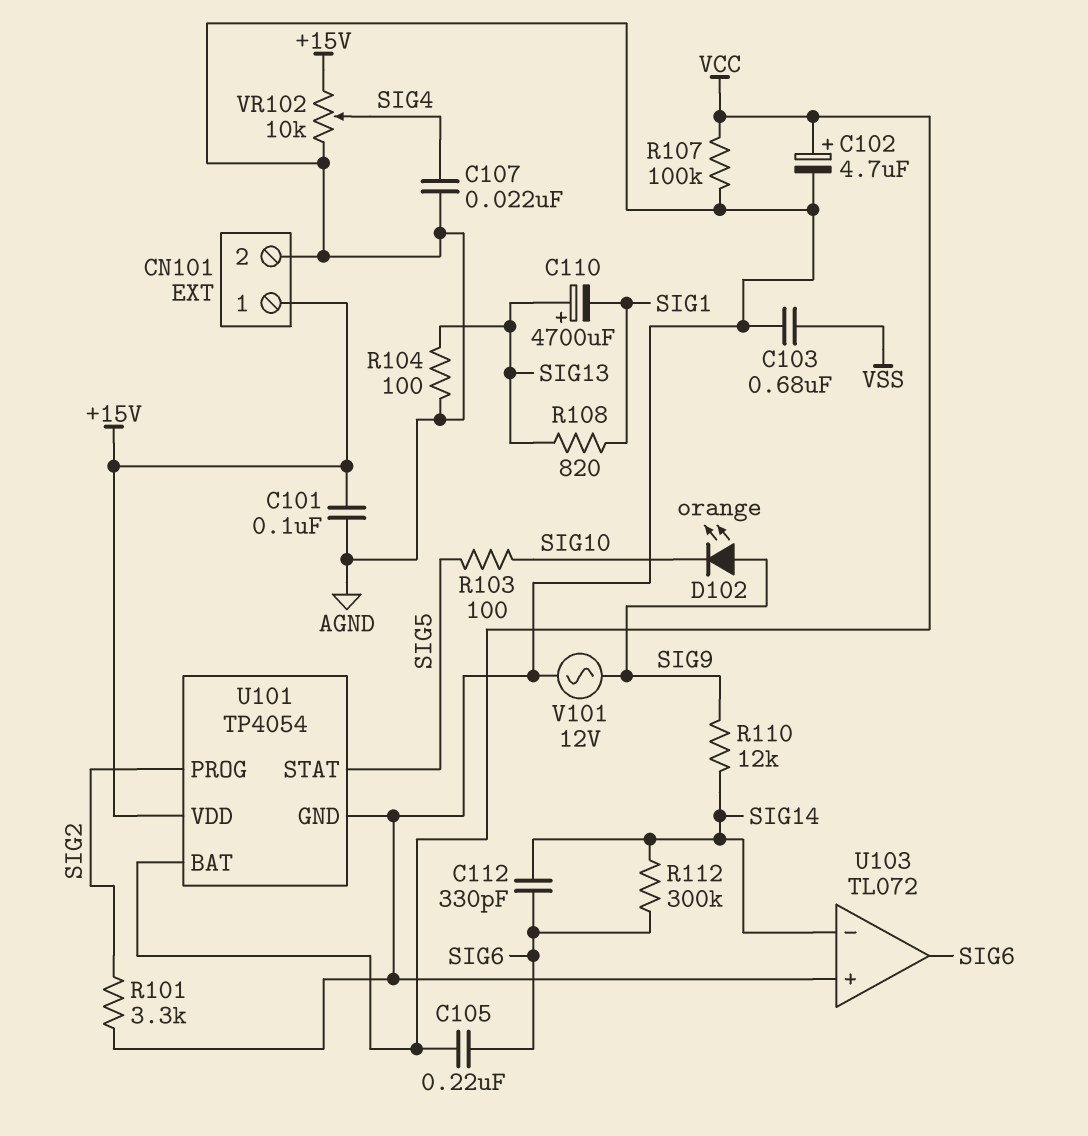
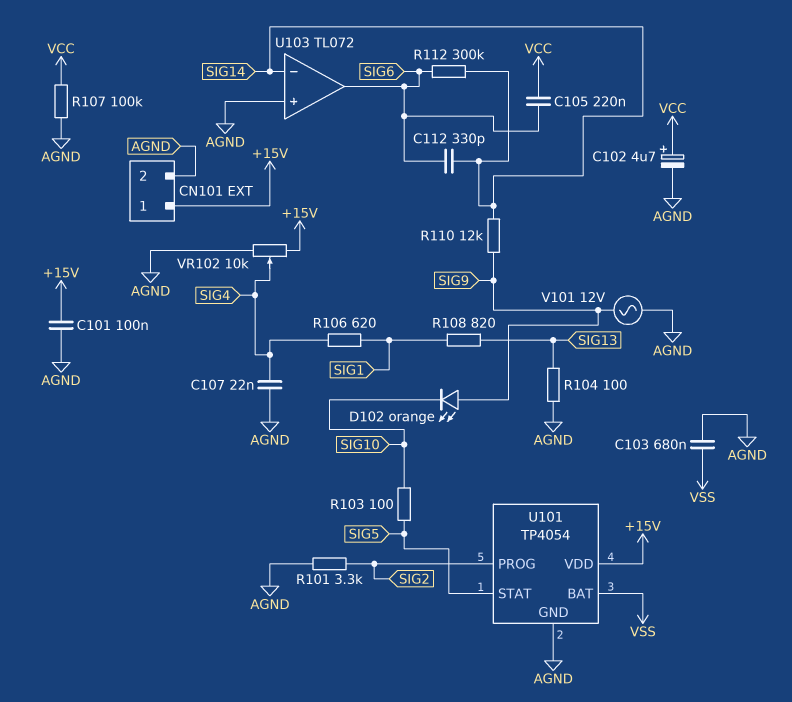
C110: 4700uF (plus SIG13, minus SIG1) -> none
R106: none -> 620 (SIG1, SIG4)
U101 pin BAT: VCC -> VSS

